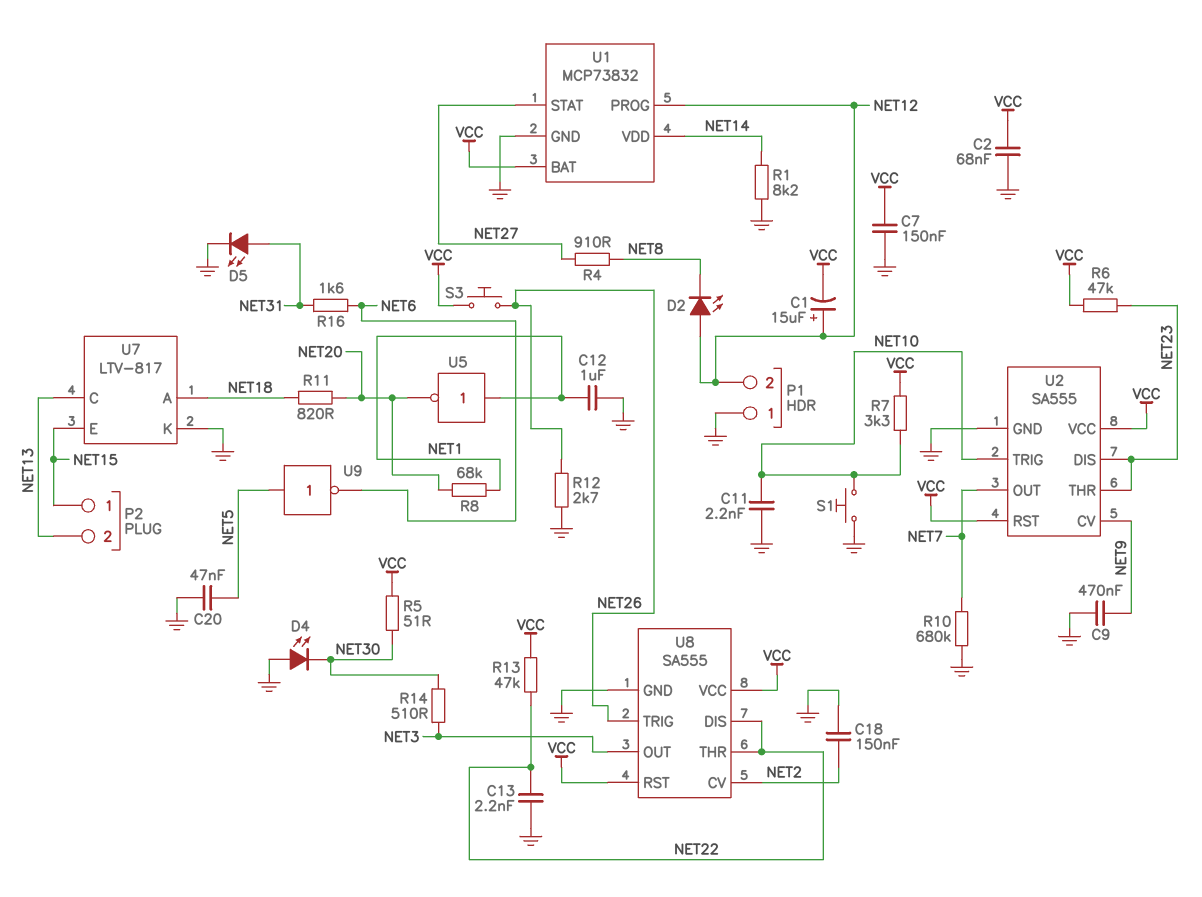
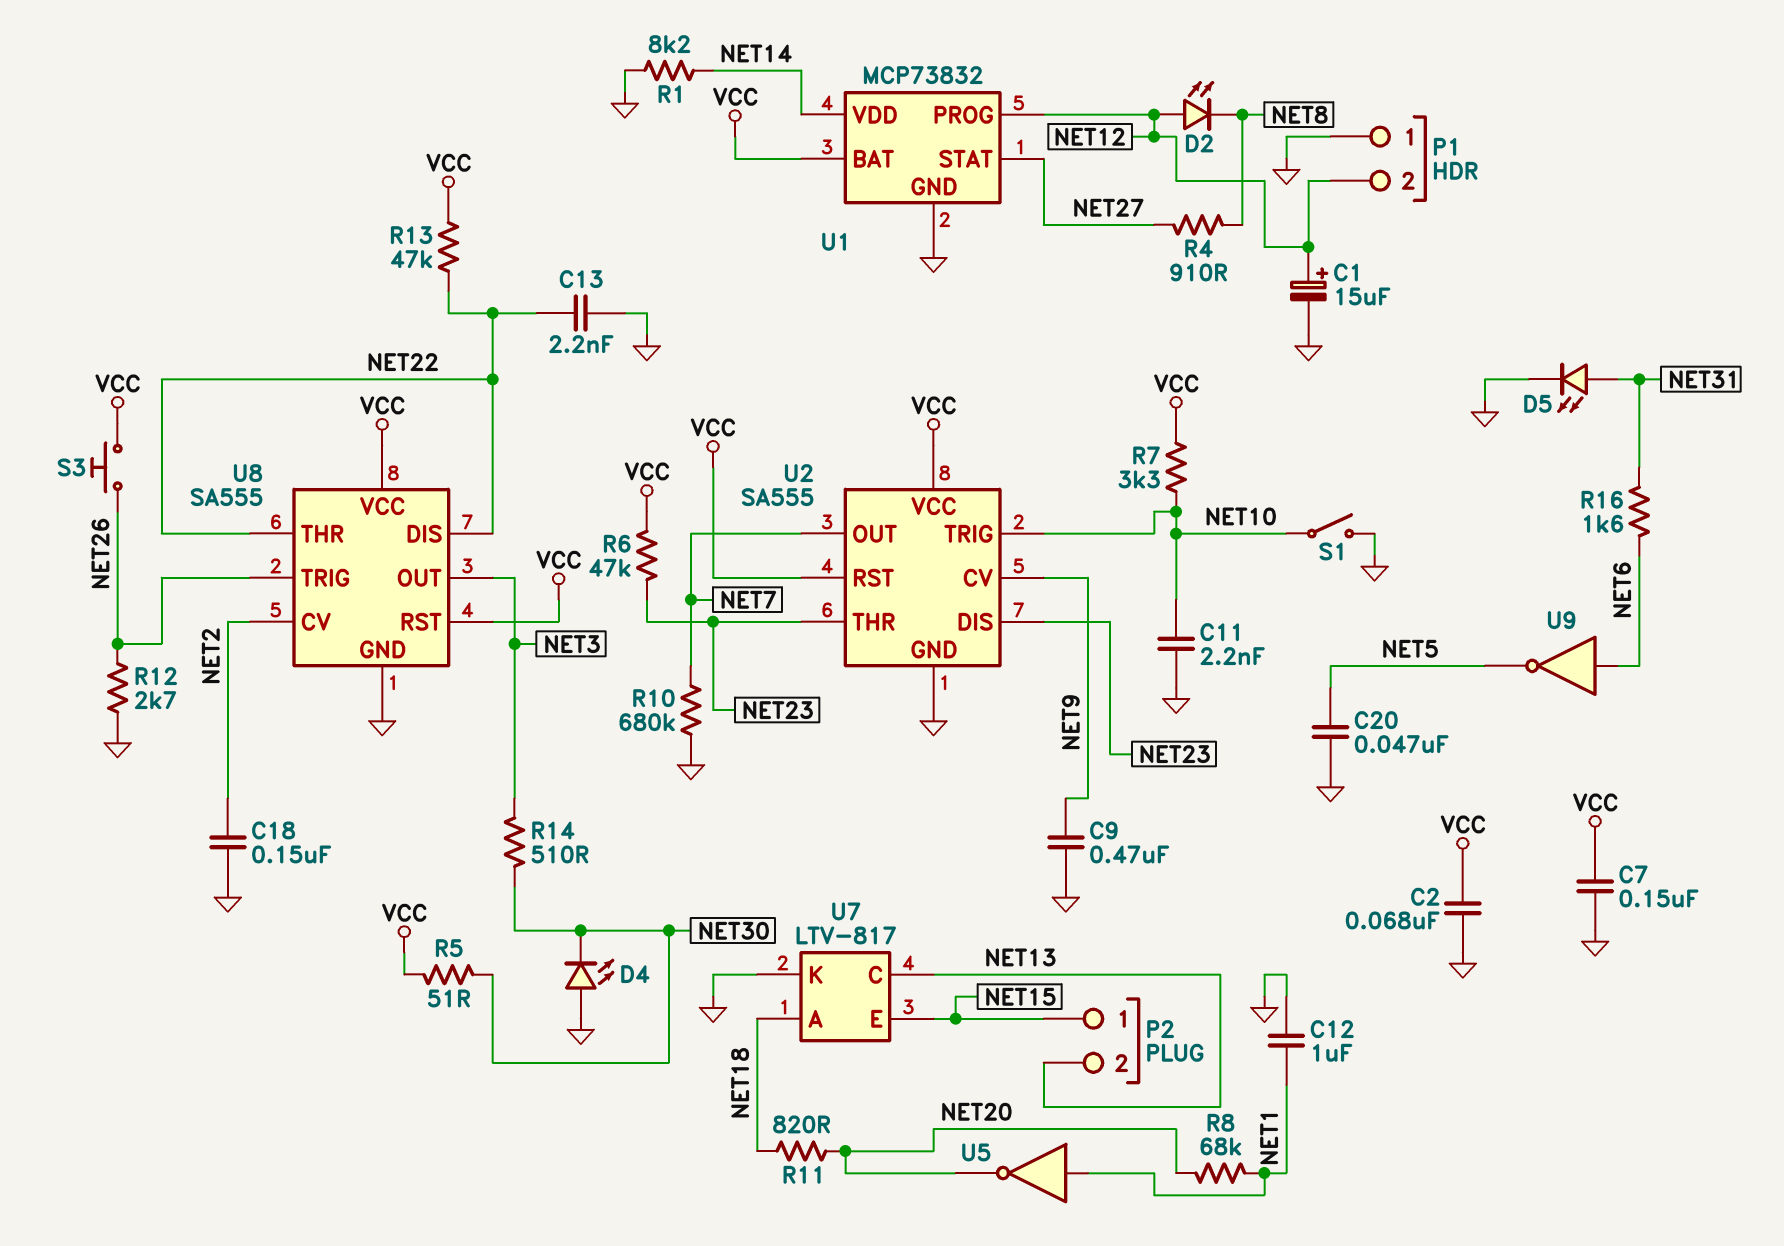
C1: 15uF (plus NET12, minus VCC) -> 15uF (plus NET12, minus GND)
S1: button (GND, NET10) -> switch (GND, NET10)
U9: NOT (in NET5, out NET6) -> NOT (in NET6, out NET5)

